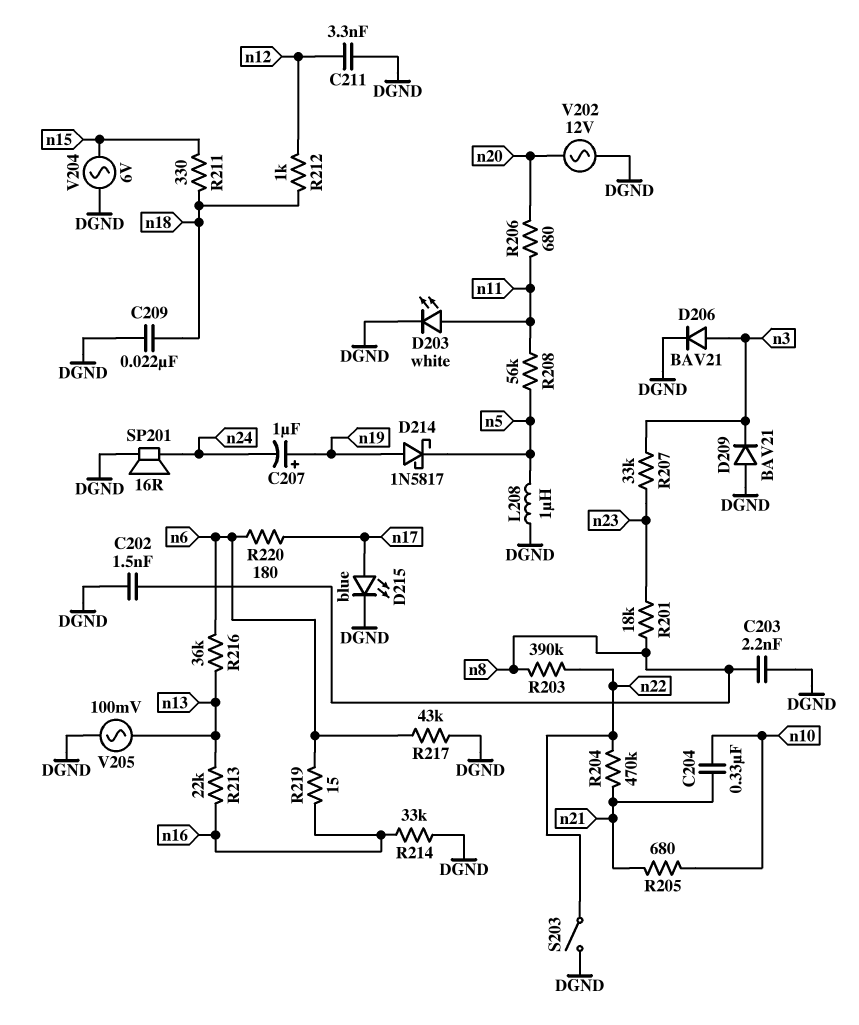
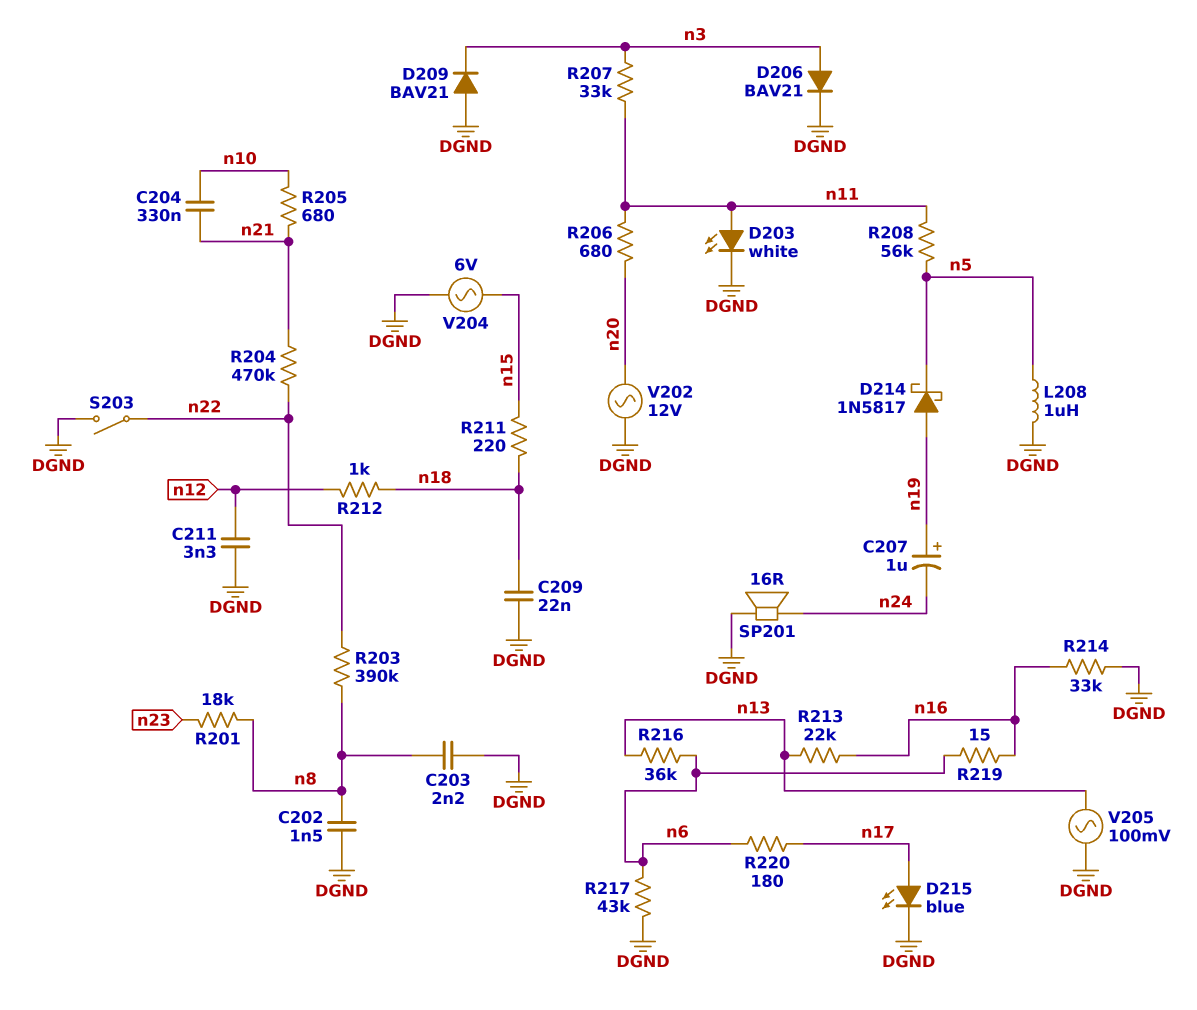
R207: 33k (n3, n23) -> 33k (n3, n11)
R211: 330 (n15, n18) -> 220 (n15, n18)

